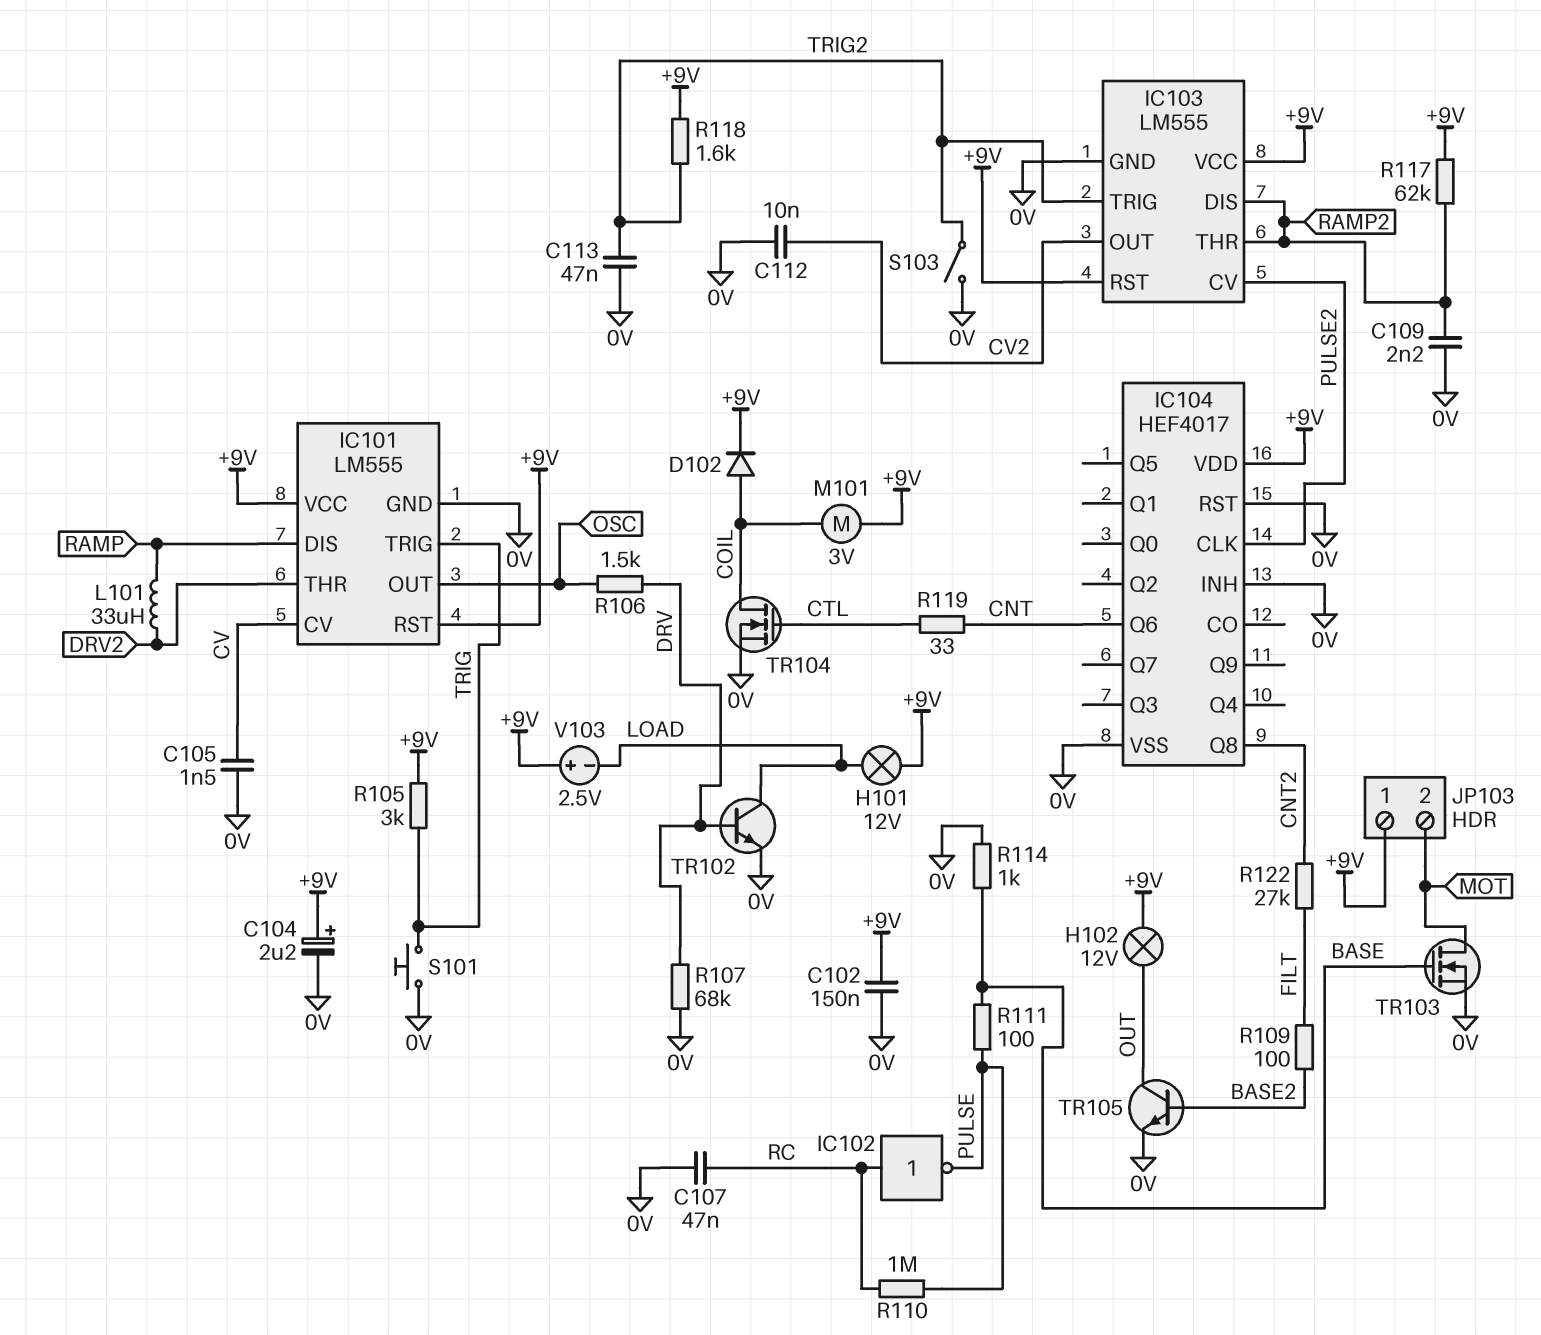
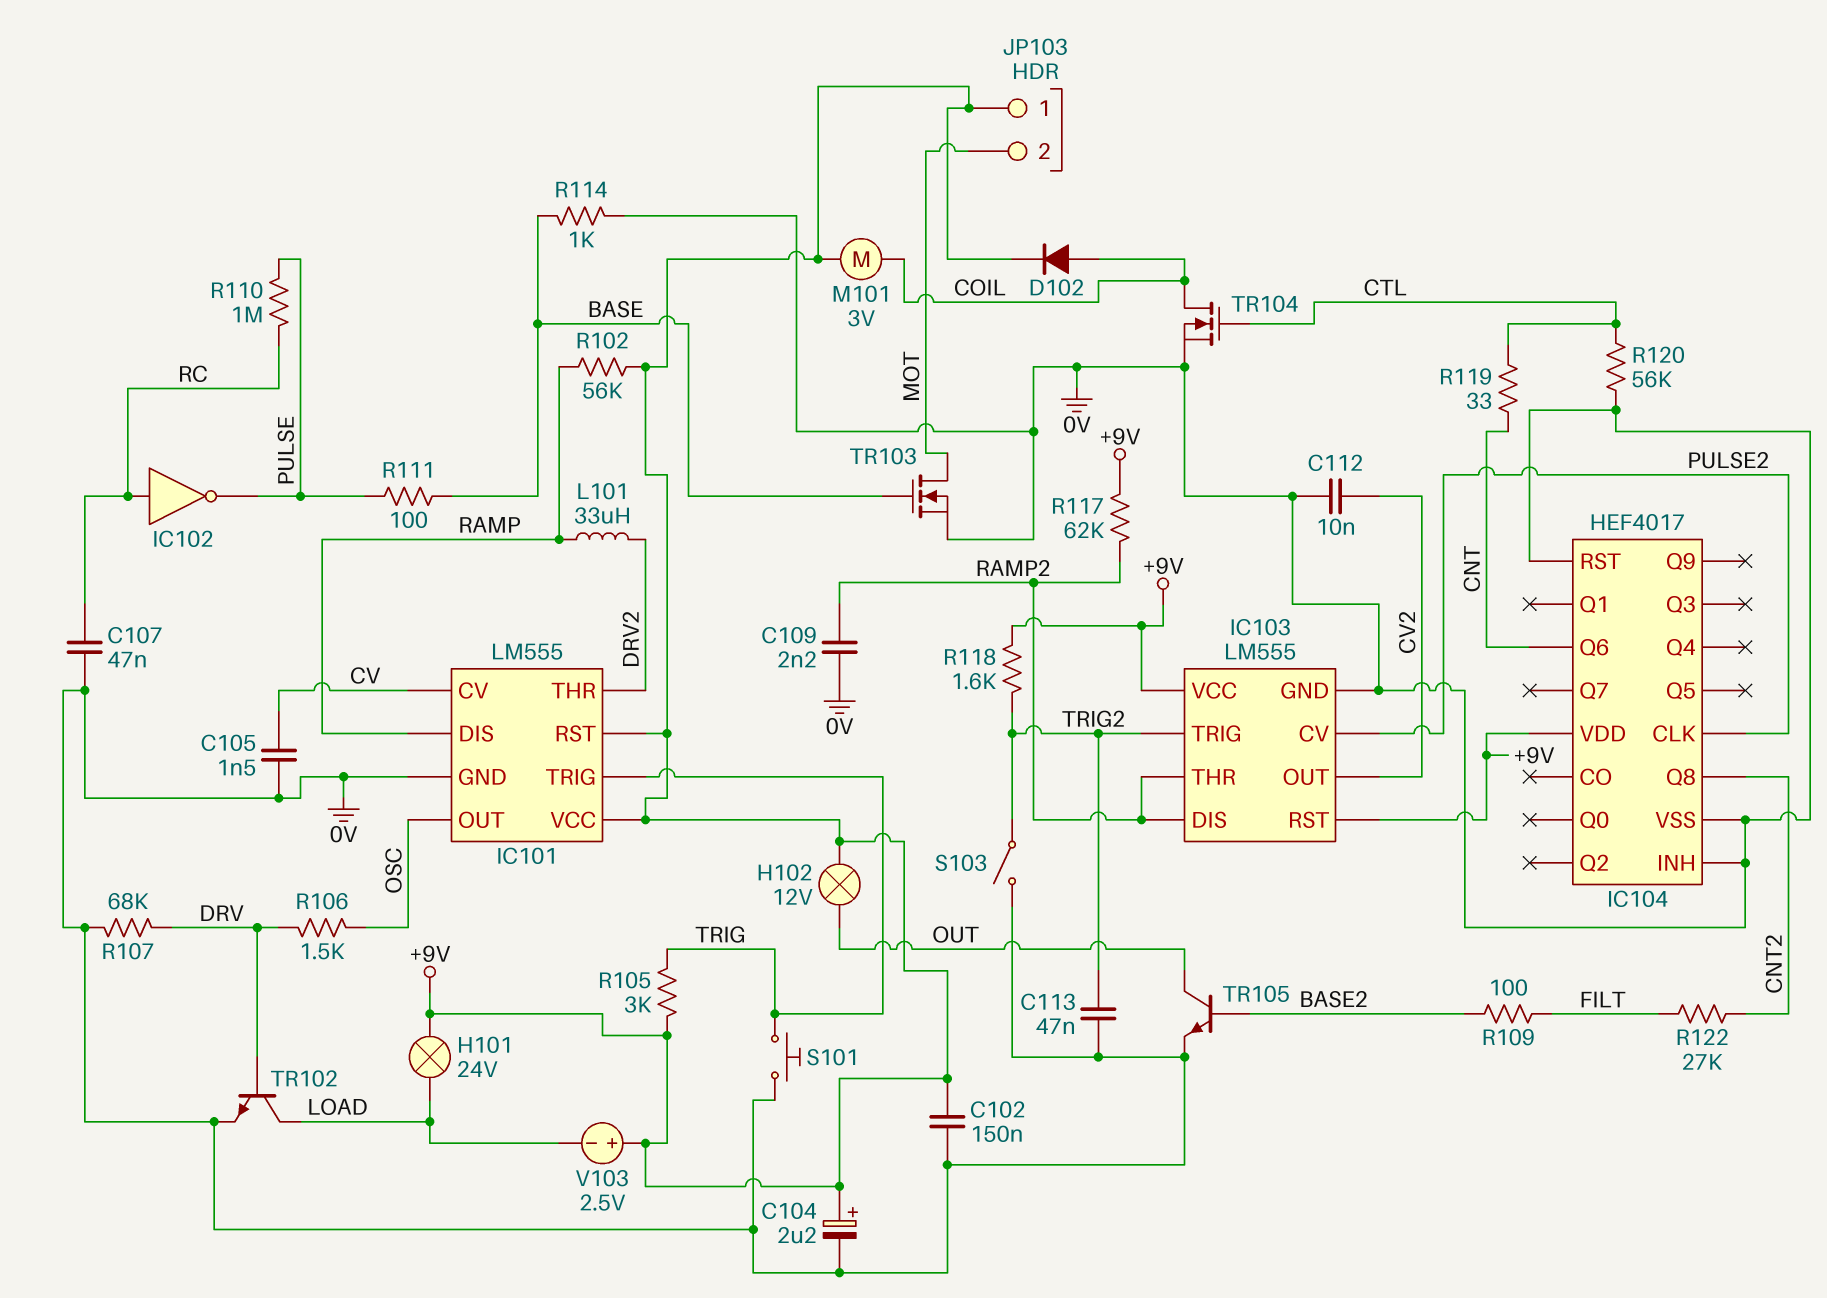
H101: lamp 12V (+9V, LOAD) -> lamp 24V (+9V, LOAD)
R102: none -> 56k (+9V, RAMP)
R120: none -> 56k (0V, CTL)

